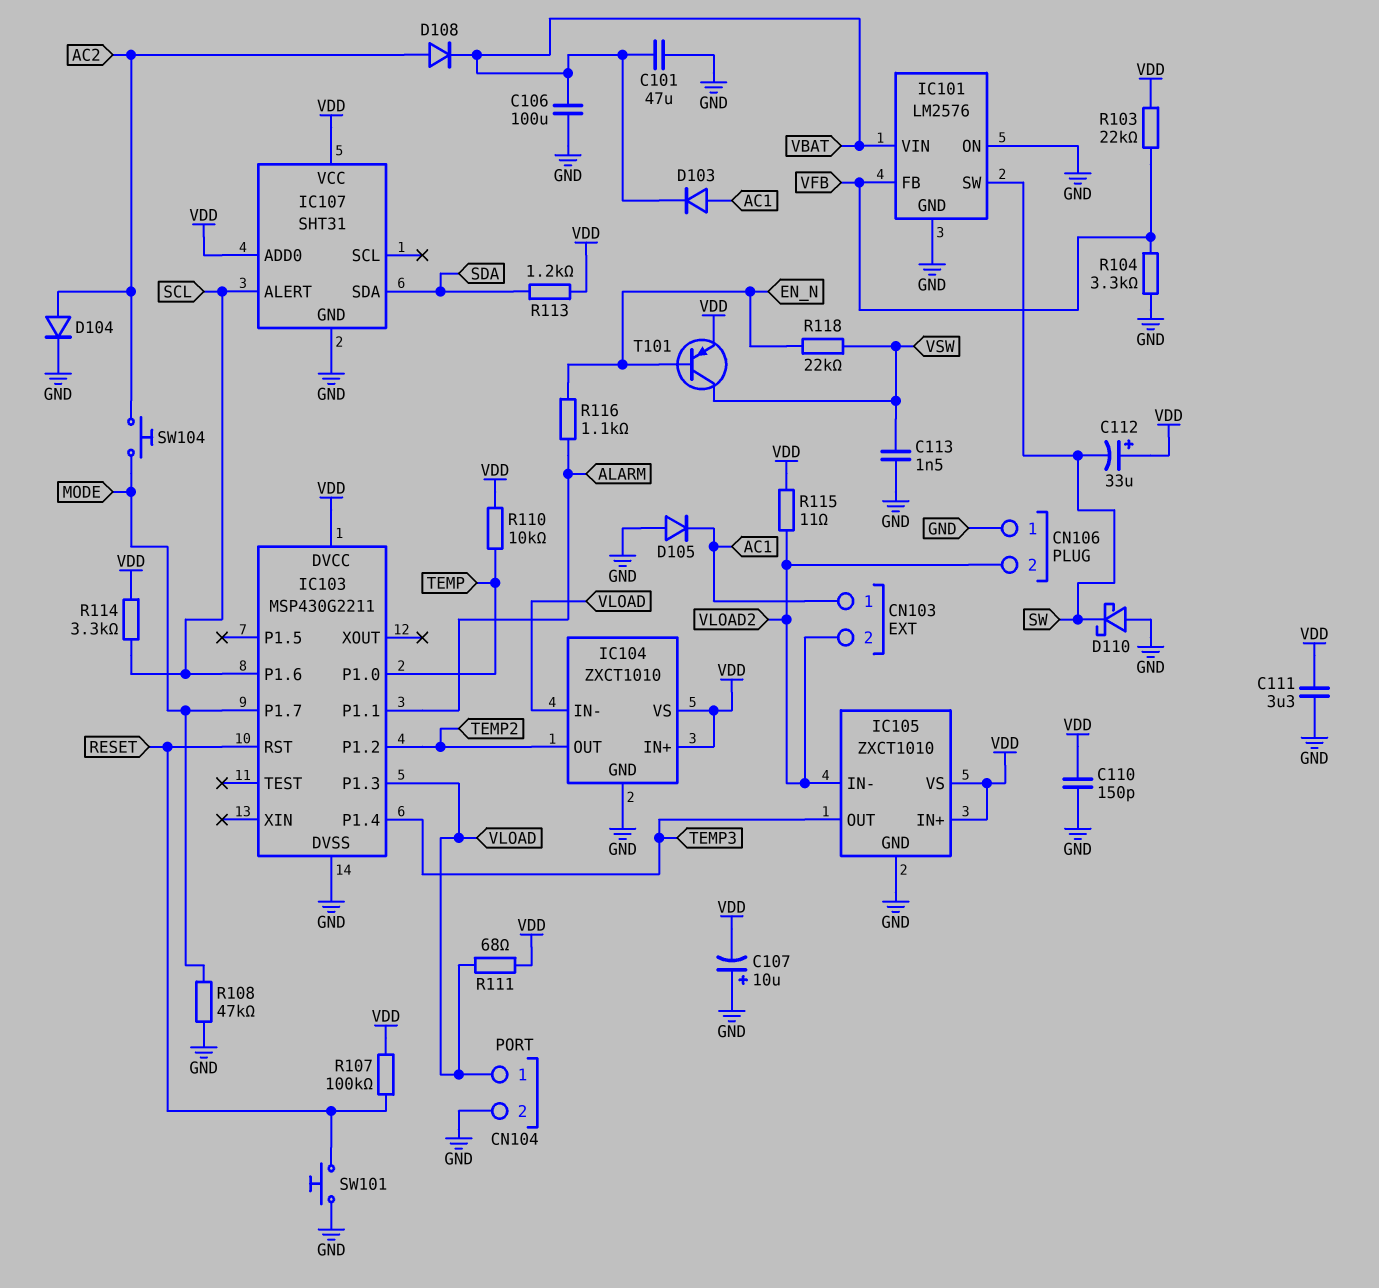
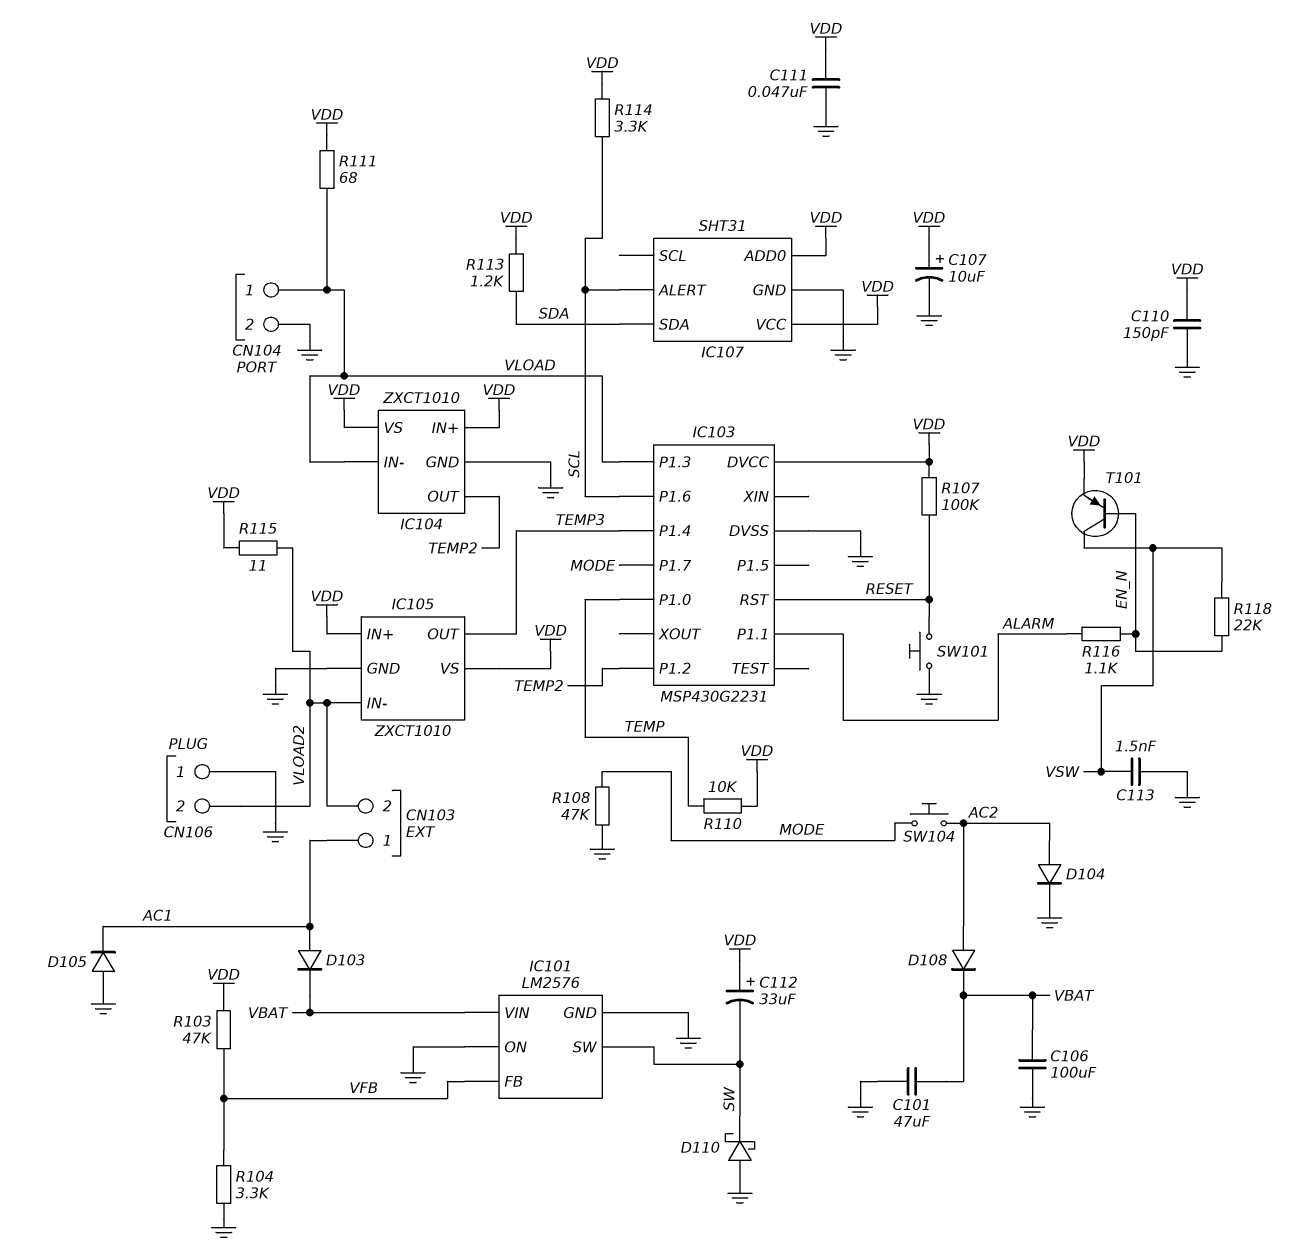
C107: 10uF (plus GND, minus VDD) -> 10uF (plus VDD, minus GND)
C111: 3.3uF (GND, VDD) -> 47nF (GND, VDD)
IC103: MSP430G2211 -> MSP430G2231
R103: 22k (VDD, VFB) -> 47k (VDD, VFB)

